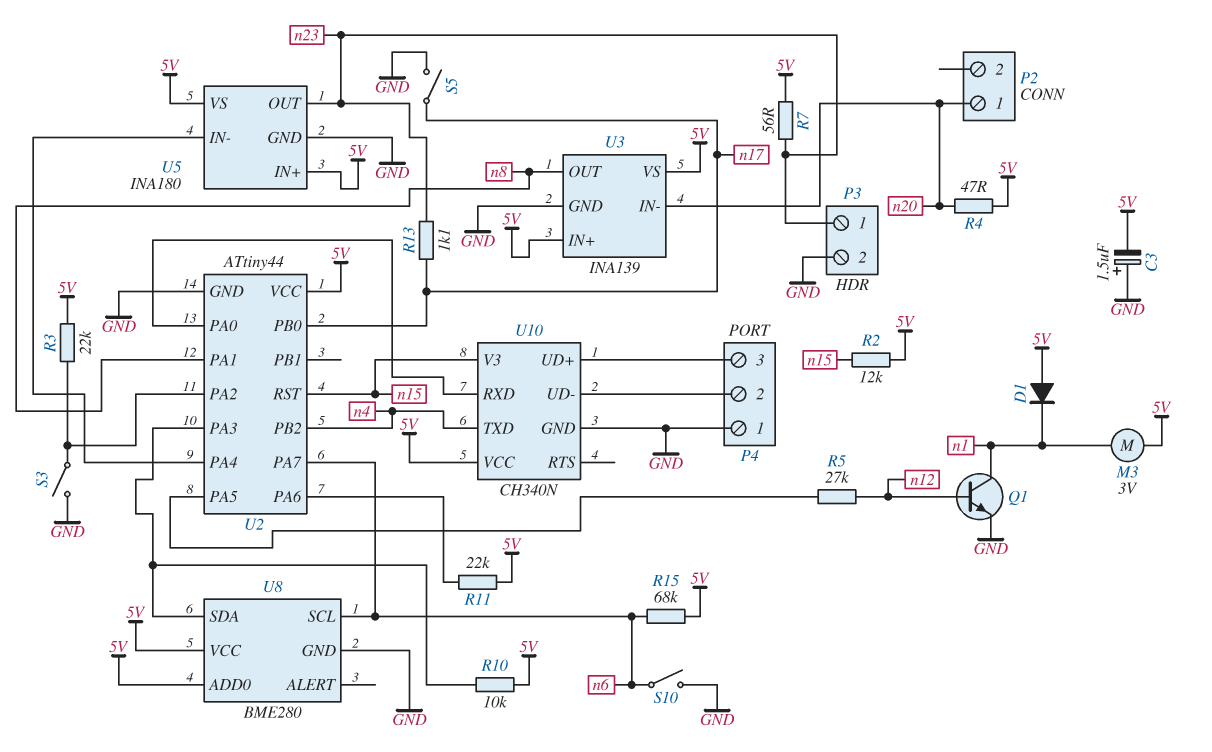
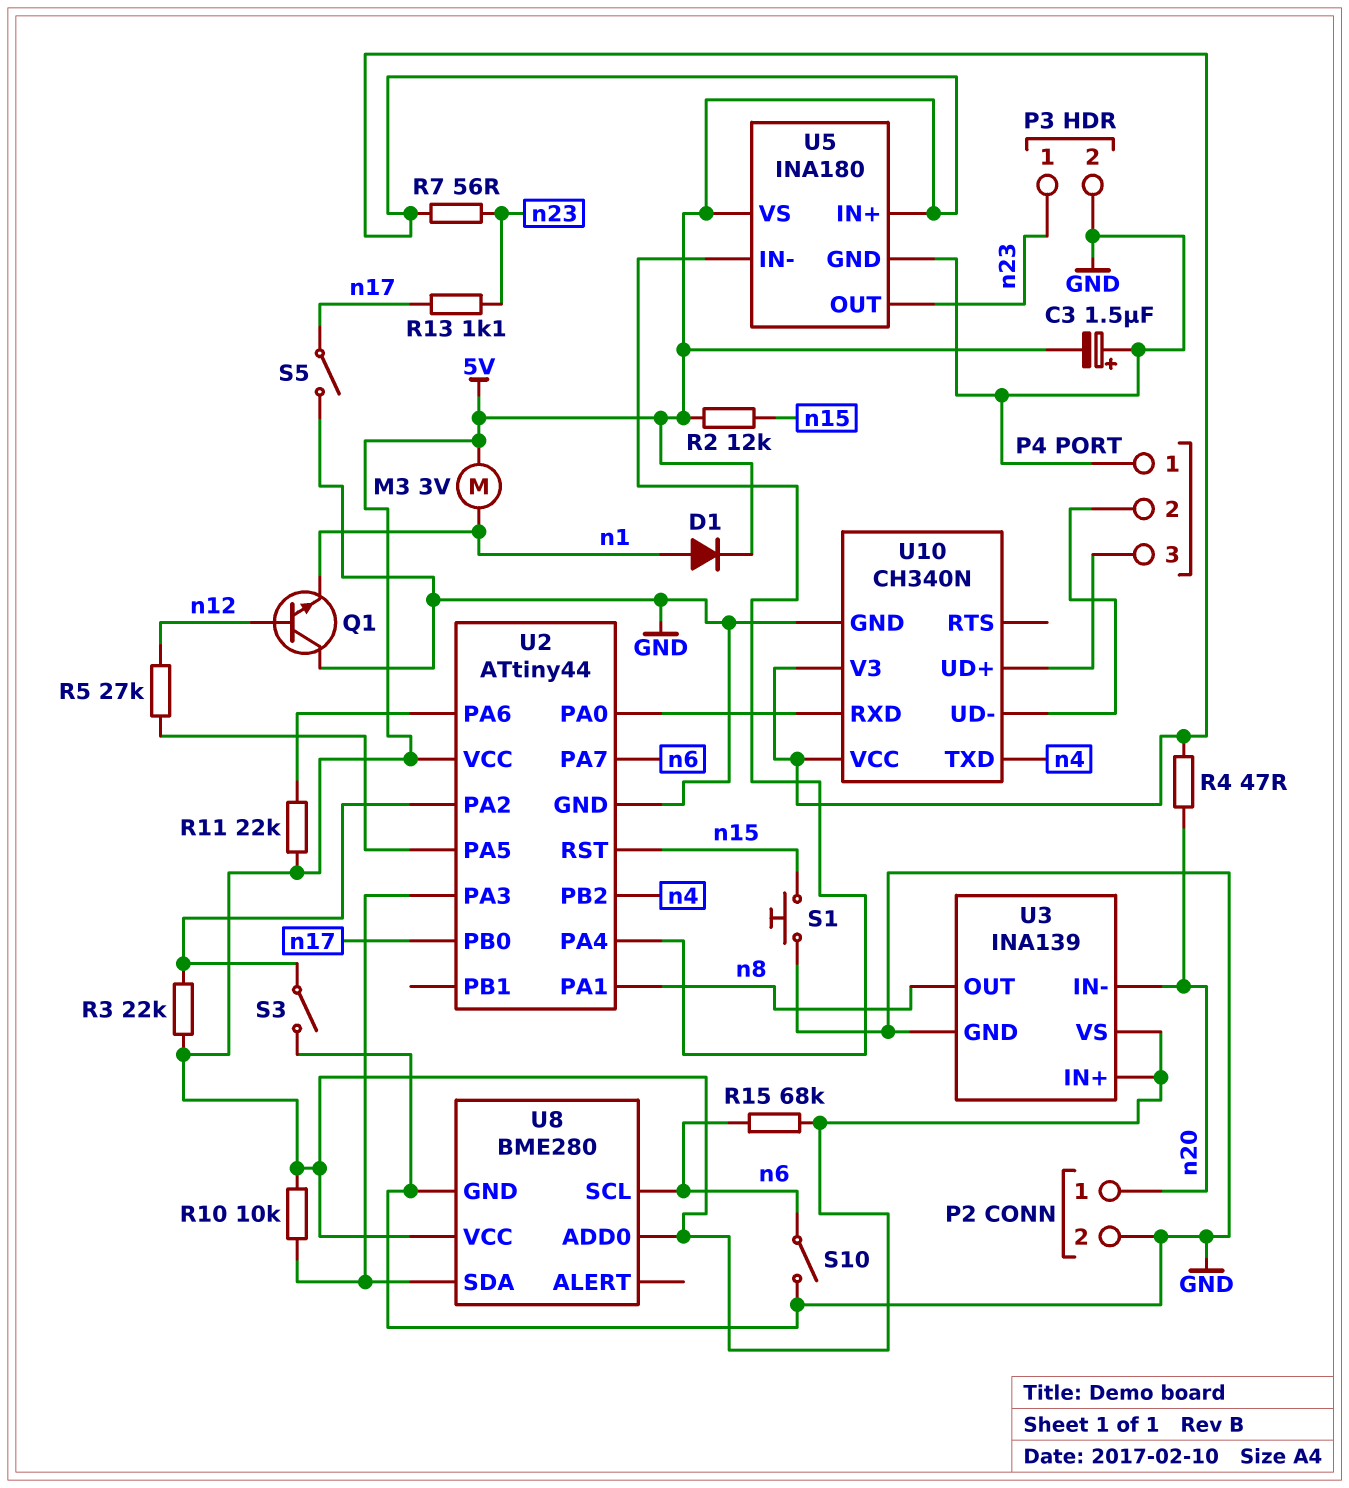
D1: diode (A 5V, K n1) -> diode (A n1, K 5V)
P2 pin 2: none -> GND
Q1: NPN (B n12, C n1, E GND) -> NPN (B n12, C GND, E n1)
S1: none -> button (GND, n15)
U10 pin V3: n15 -> 5V

